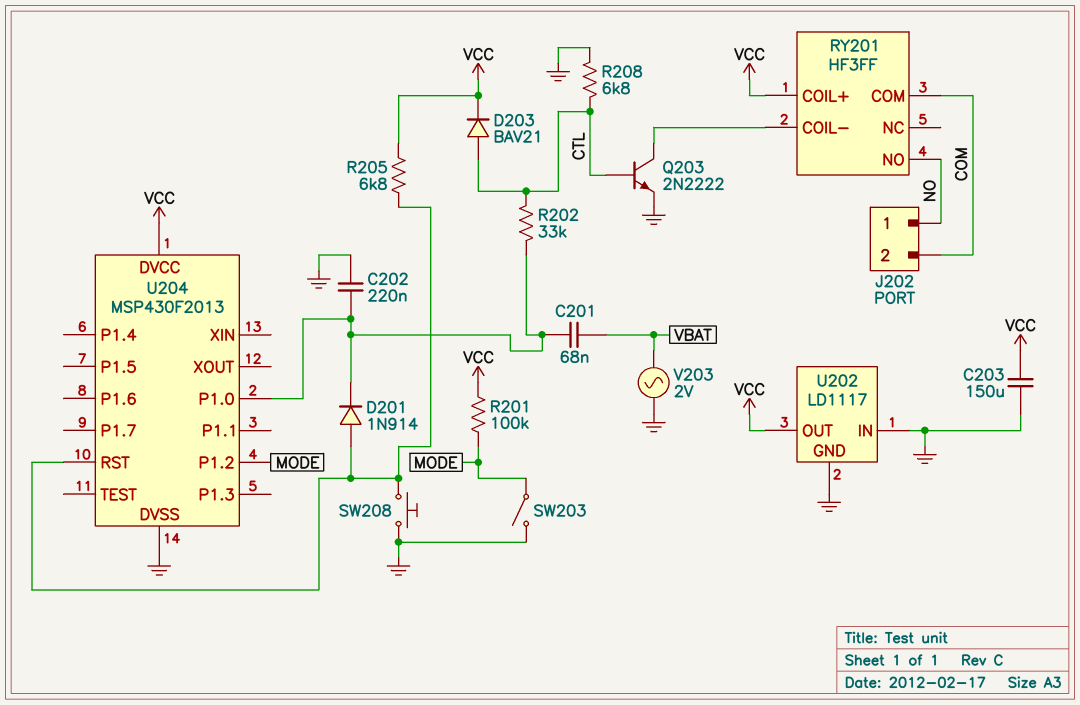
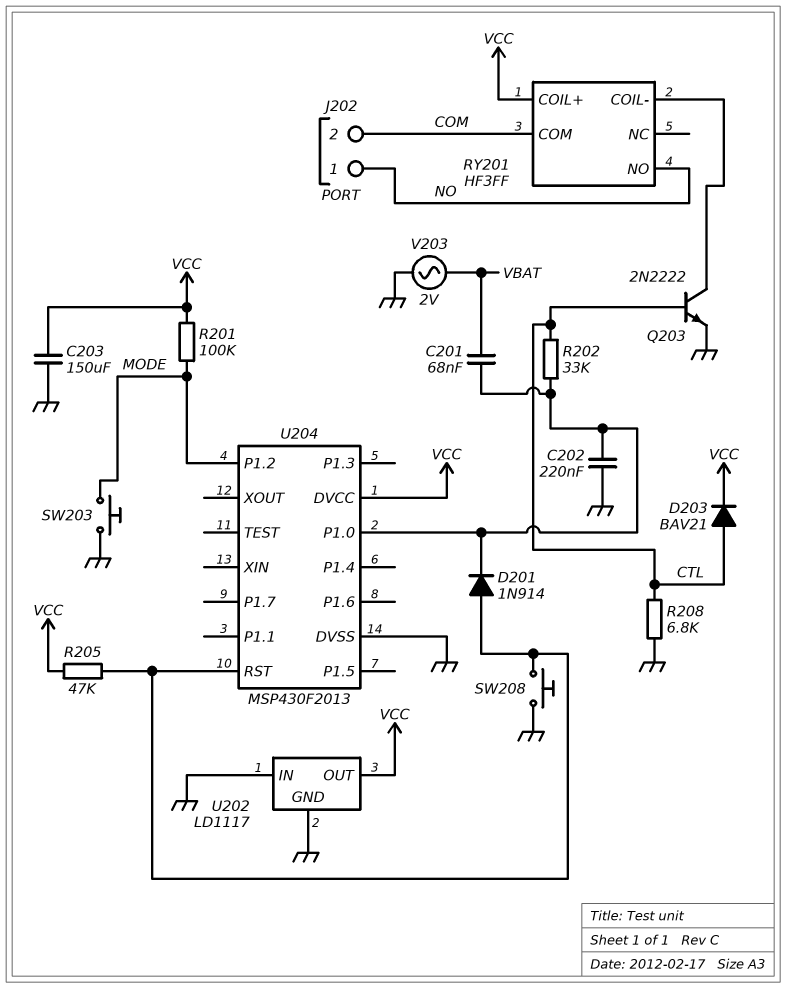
R205: 6.8k (U204/RST, VCC) -> 47k (U204/RST, VCC)
SW203: switch (GND, MODE) -> button (GND, MODE)

